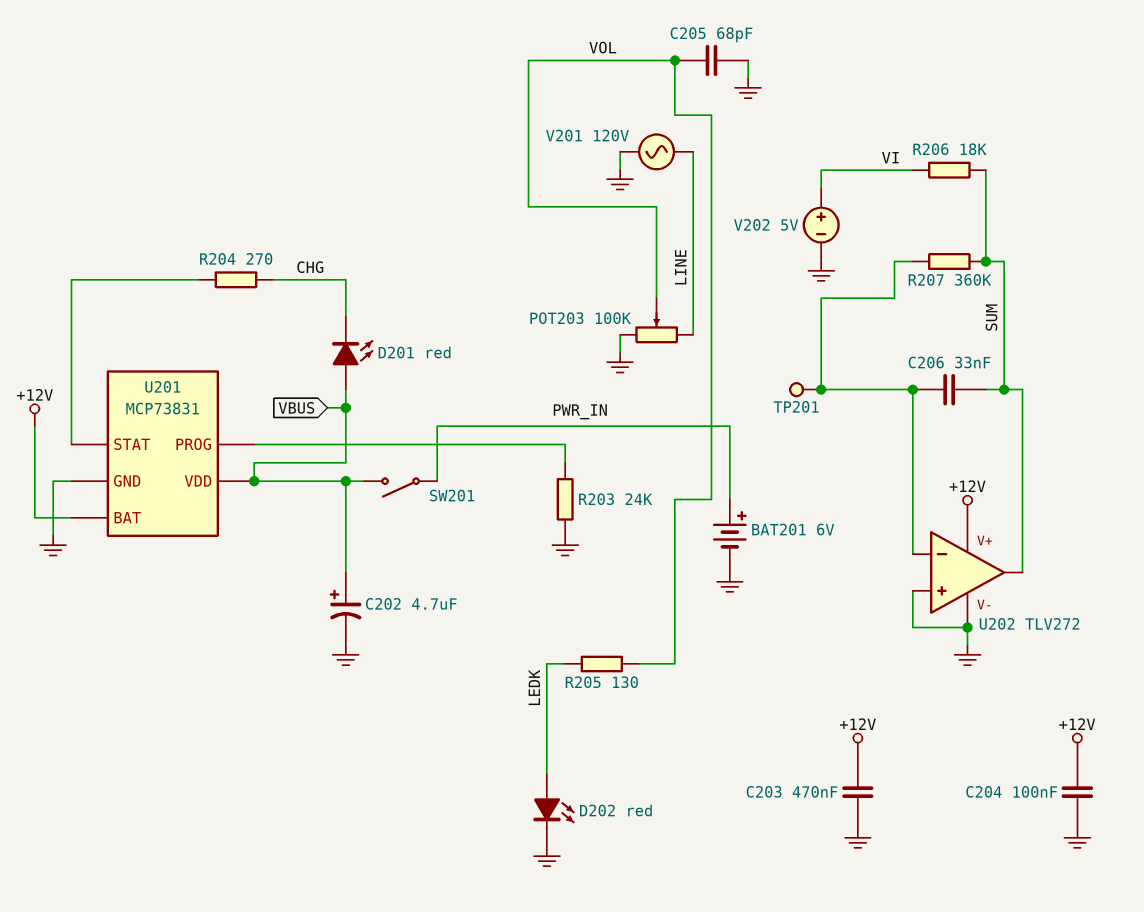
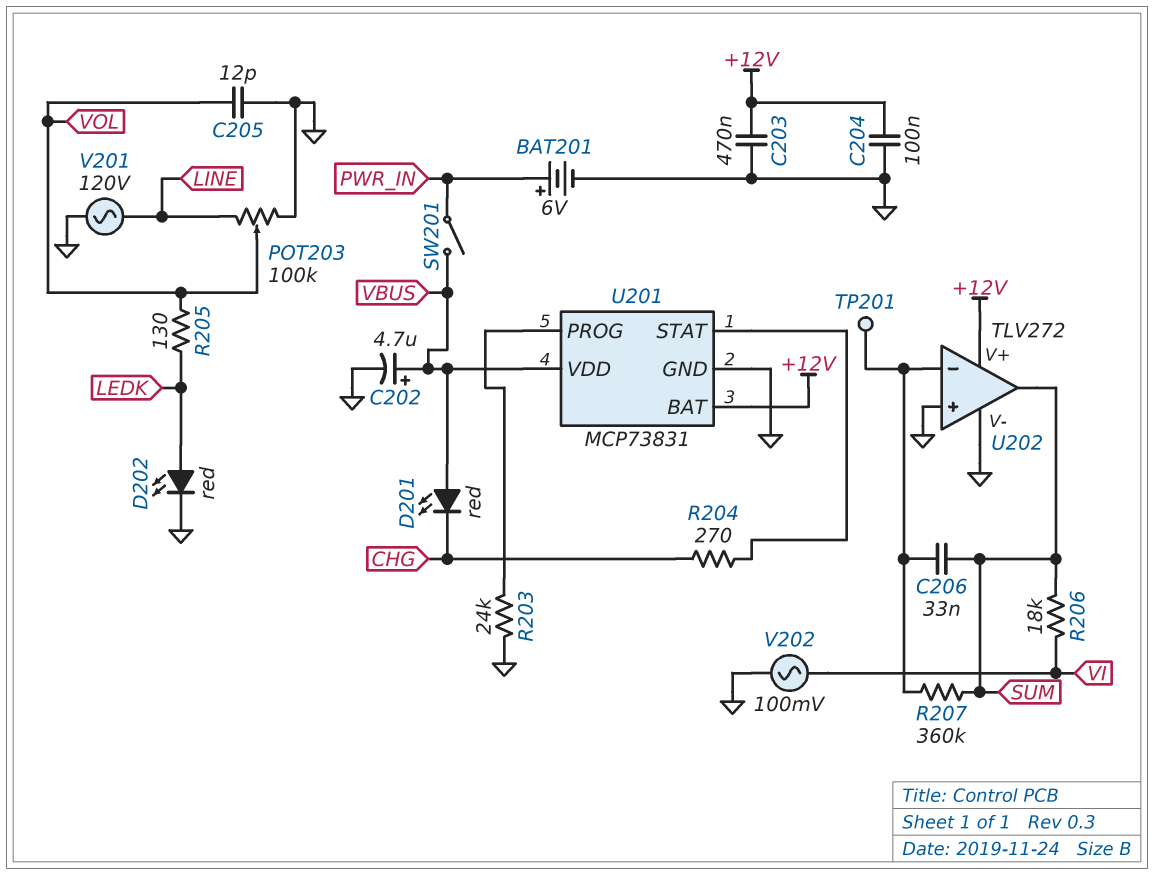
C205: 68pF (GND, VOL) -> 12pF (GND, VOL)
V202: 5V (plus VI, minus GND) -> AC 100mV (GND, VI)

